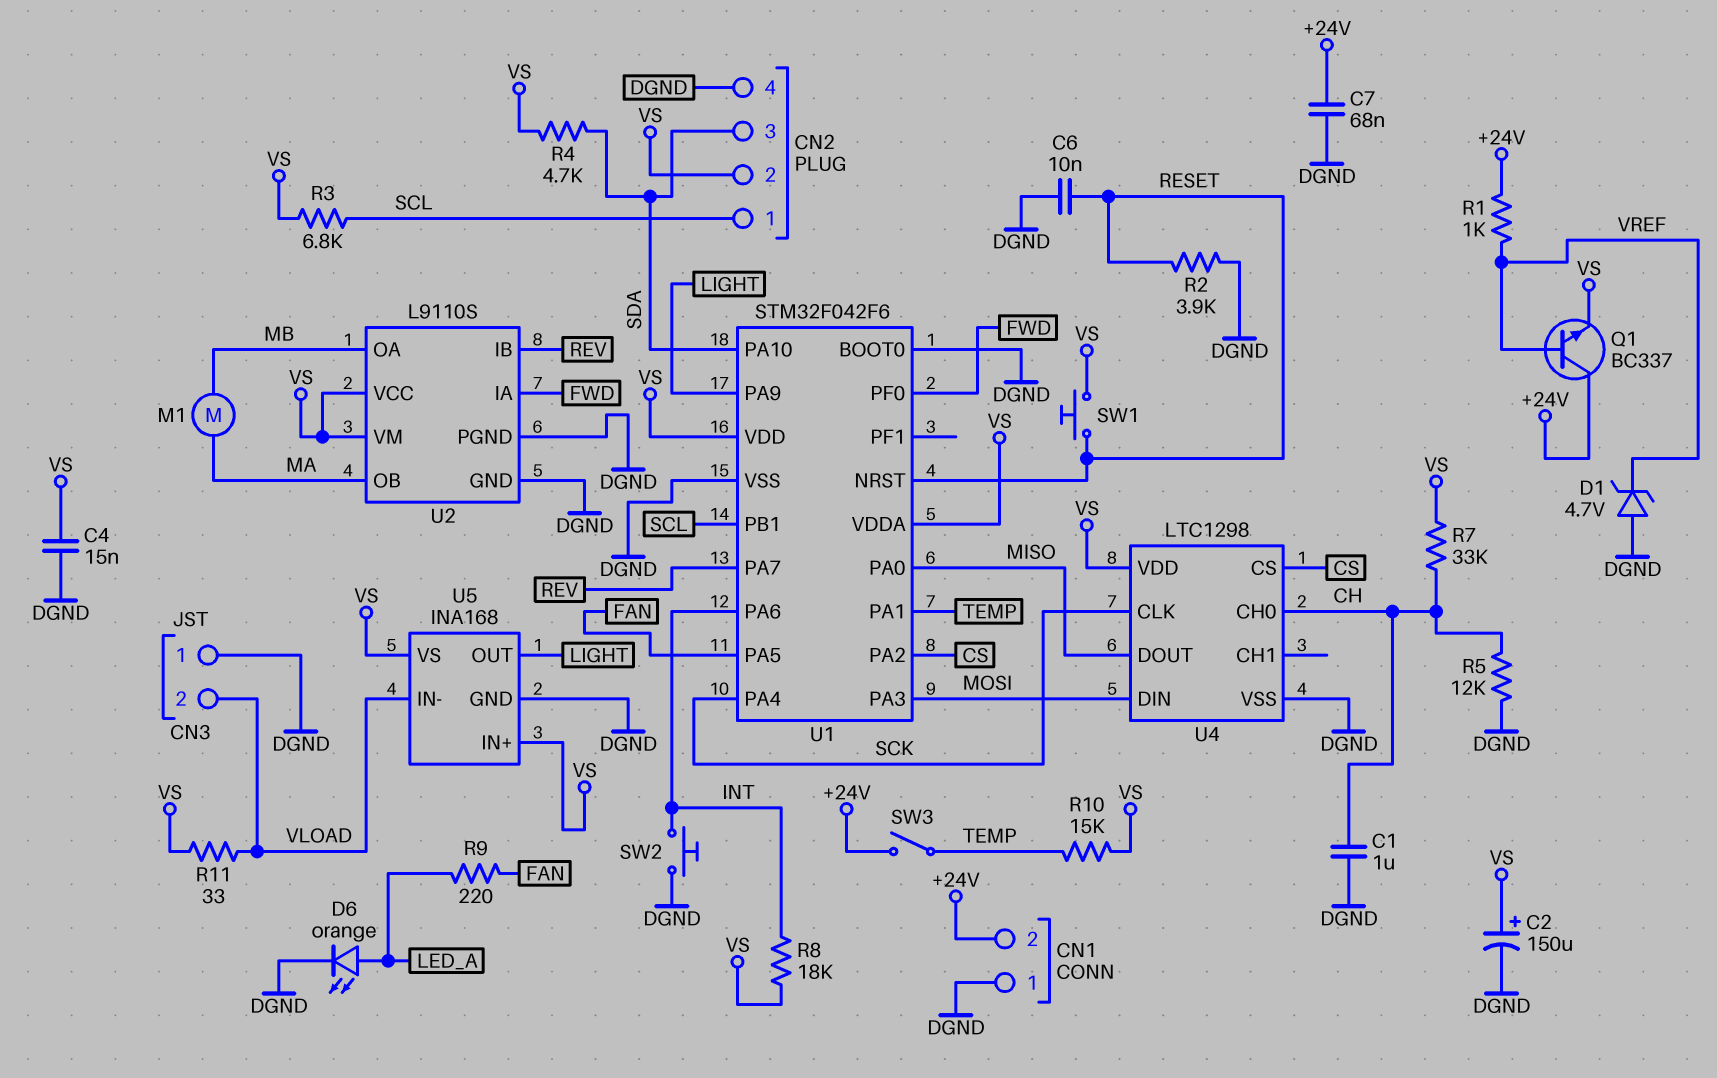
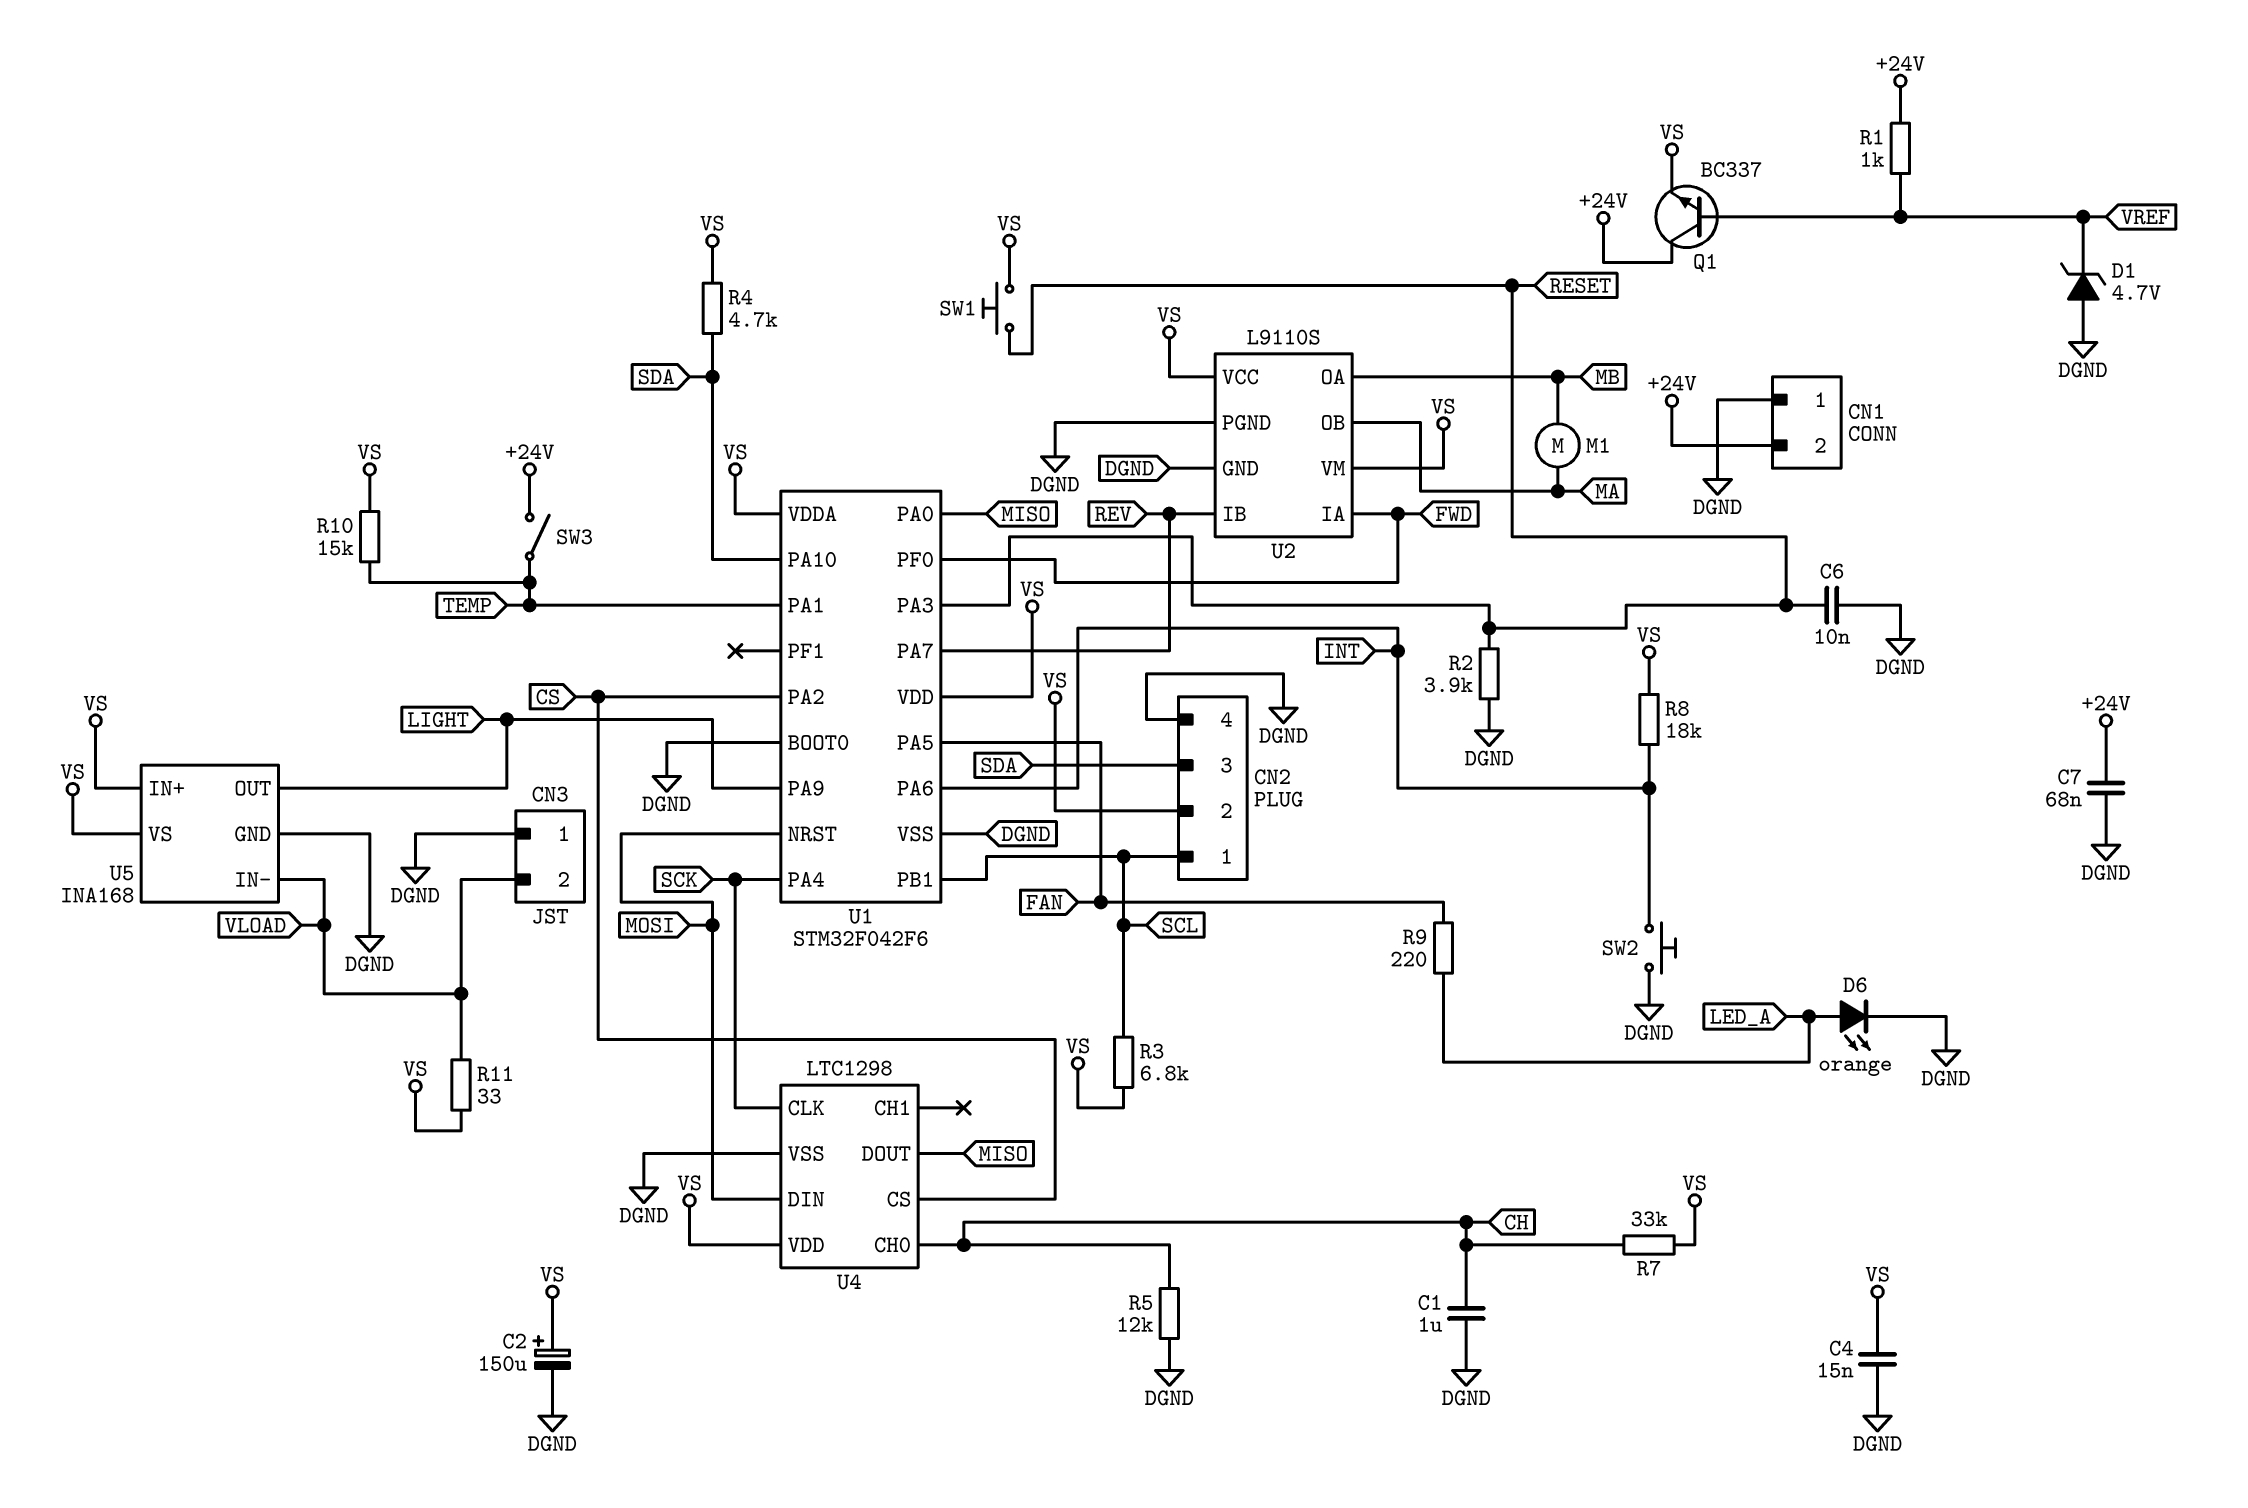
U1 pin NRST: RESET -> MOSI
U1 pin PA3: MOSI -> RESET

